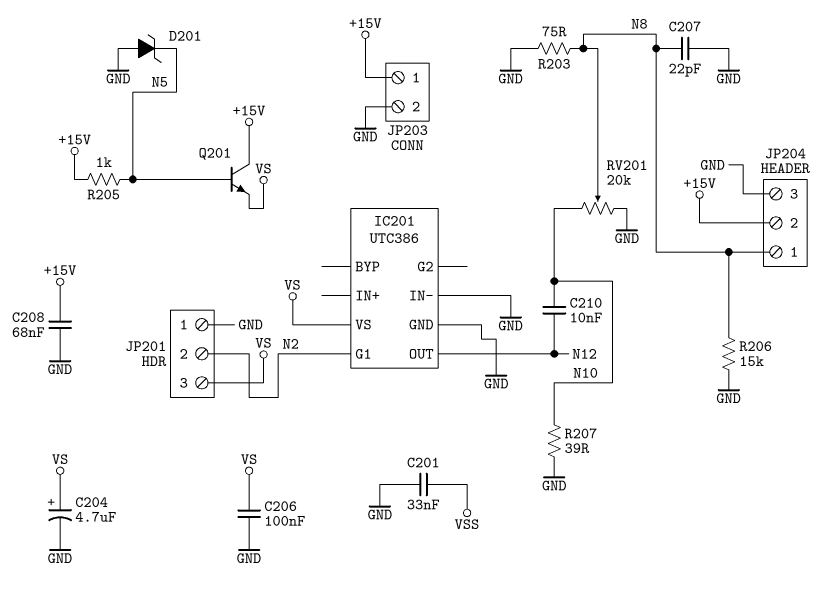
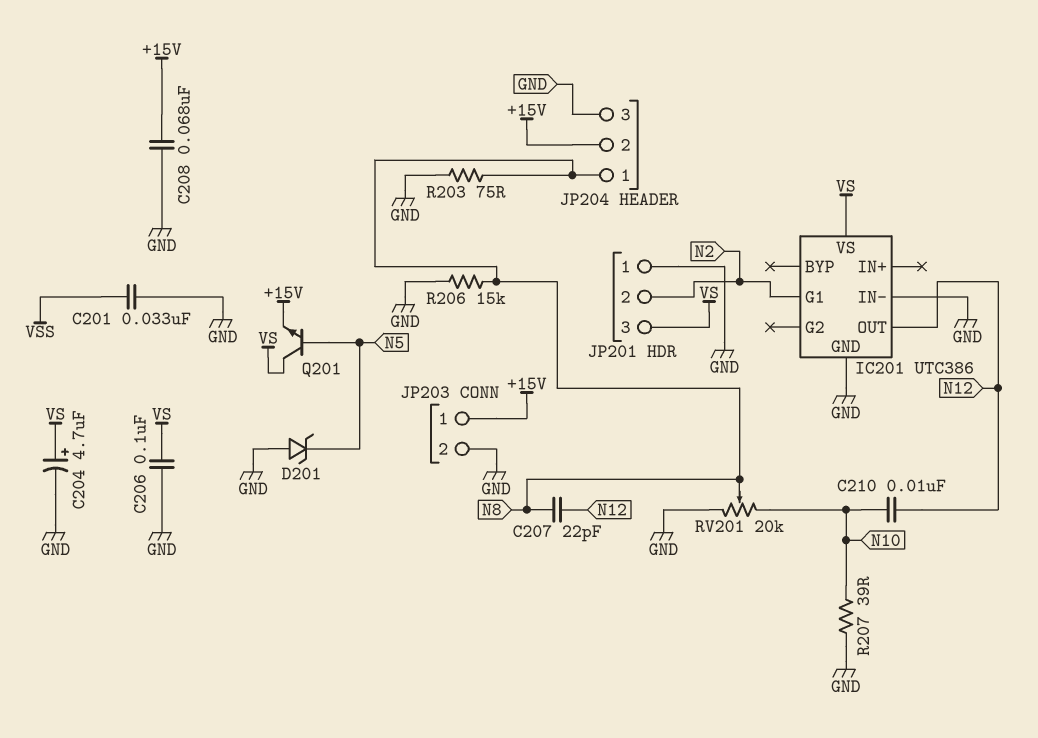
C207: 22pF (GND, N8) -> 22pF (N8, N12)
Q201: NPN (B N5, C +15V, E VS) -> NPN (B N5, C VS, E +15V)
R205: 1k (+15V, N5) -> none

